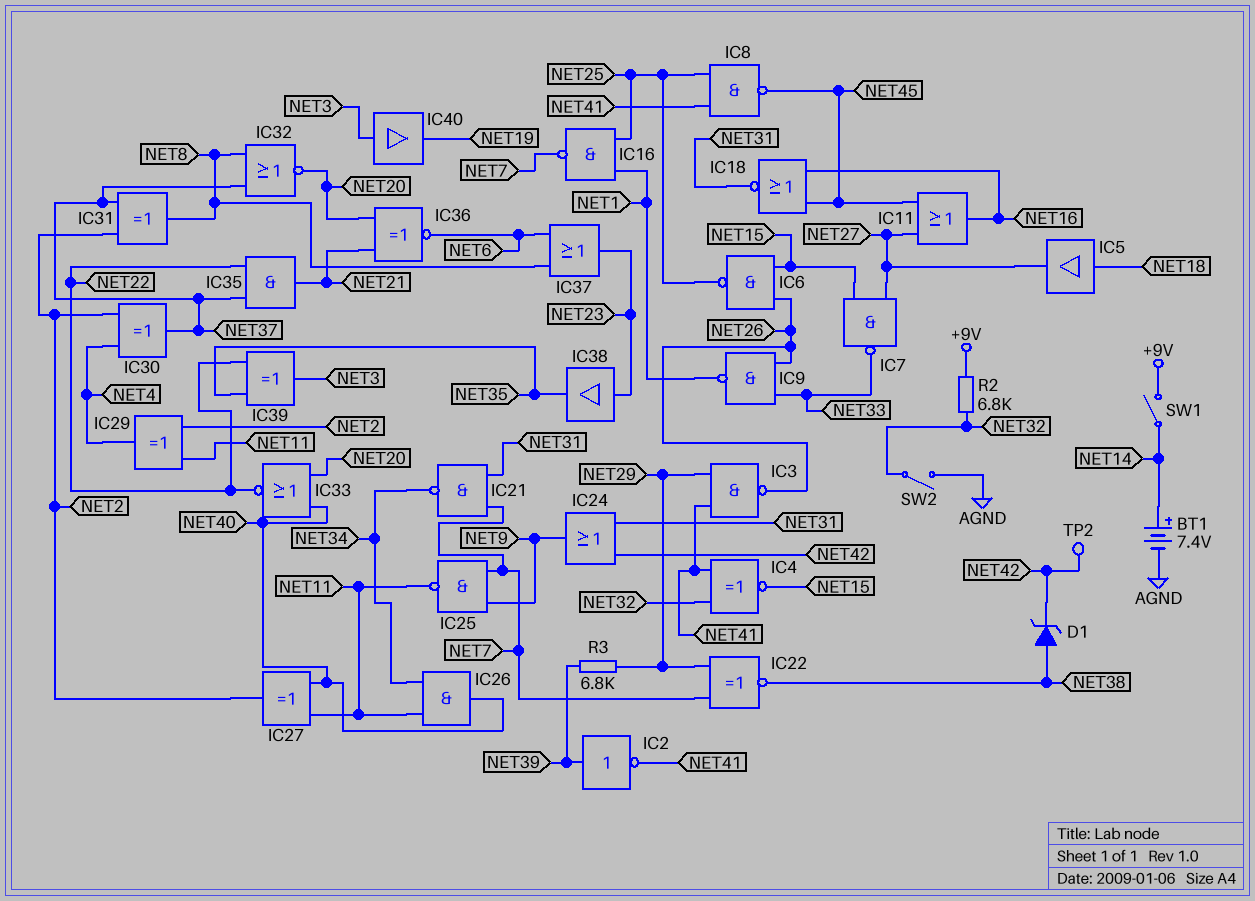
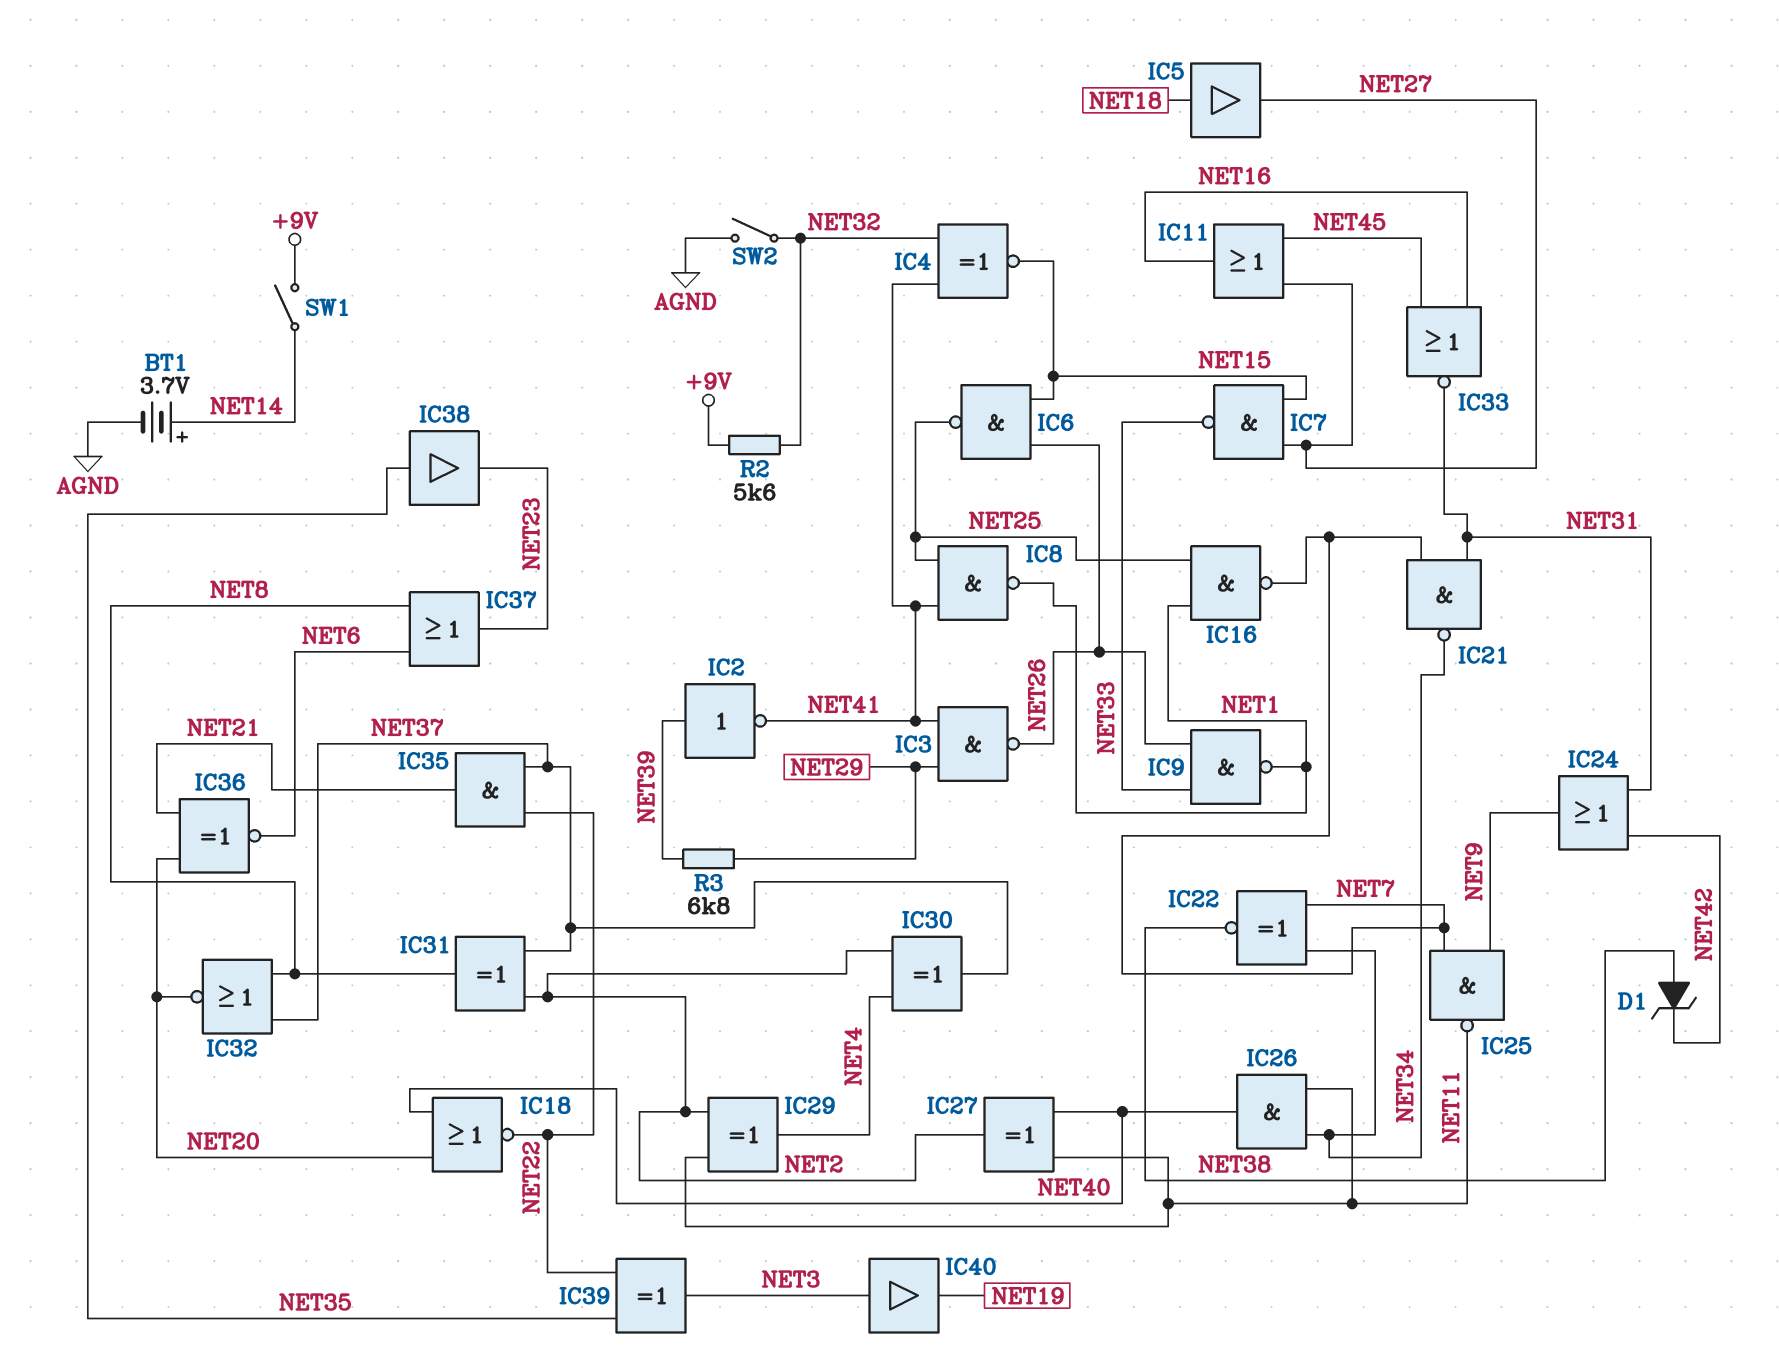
BT1: 7.4V (plus NET14, minus AGND) -> 3.7V (plus NET14, minus AGND)
IC8: NAND (in NET25, in NET41, out NET45) -> NAND (in NET25, in NET41, out NET1)
IC18: NOR (in NET16, in NET45, out NET31) -> NOR (in NET20, in NET40, out NET22)
IC22: XNOR (in NET7, in NET29, out NET38) -> XNOR (in NET7, in NET34, out NET38)
IC33: NOR (in NET20, in NET40, out NET22) -> NOR (in NET16, in NET45, out NET31)
IC38: buffer (in NET23, out NET35) -> buffer (in NET35, out NET23)
R2: 6.8k (+9V, NET32) -> 5.6k (+9V, NET32)
TP2: test point (NET42) -> none

